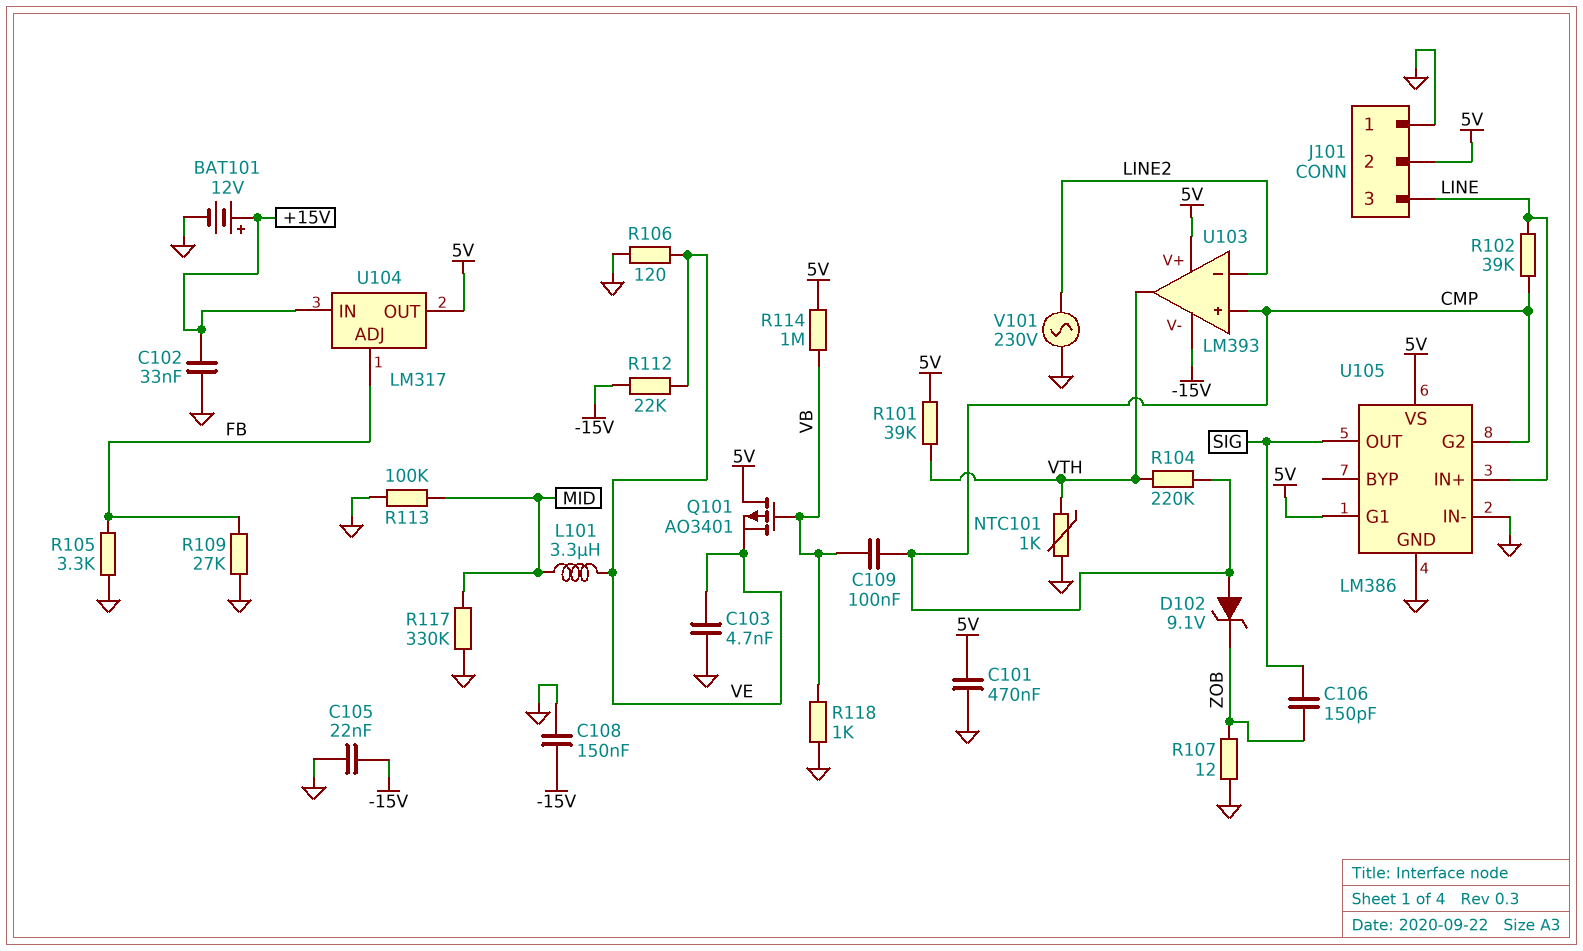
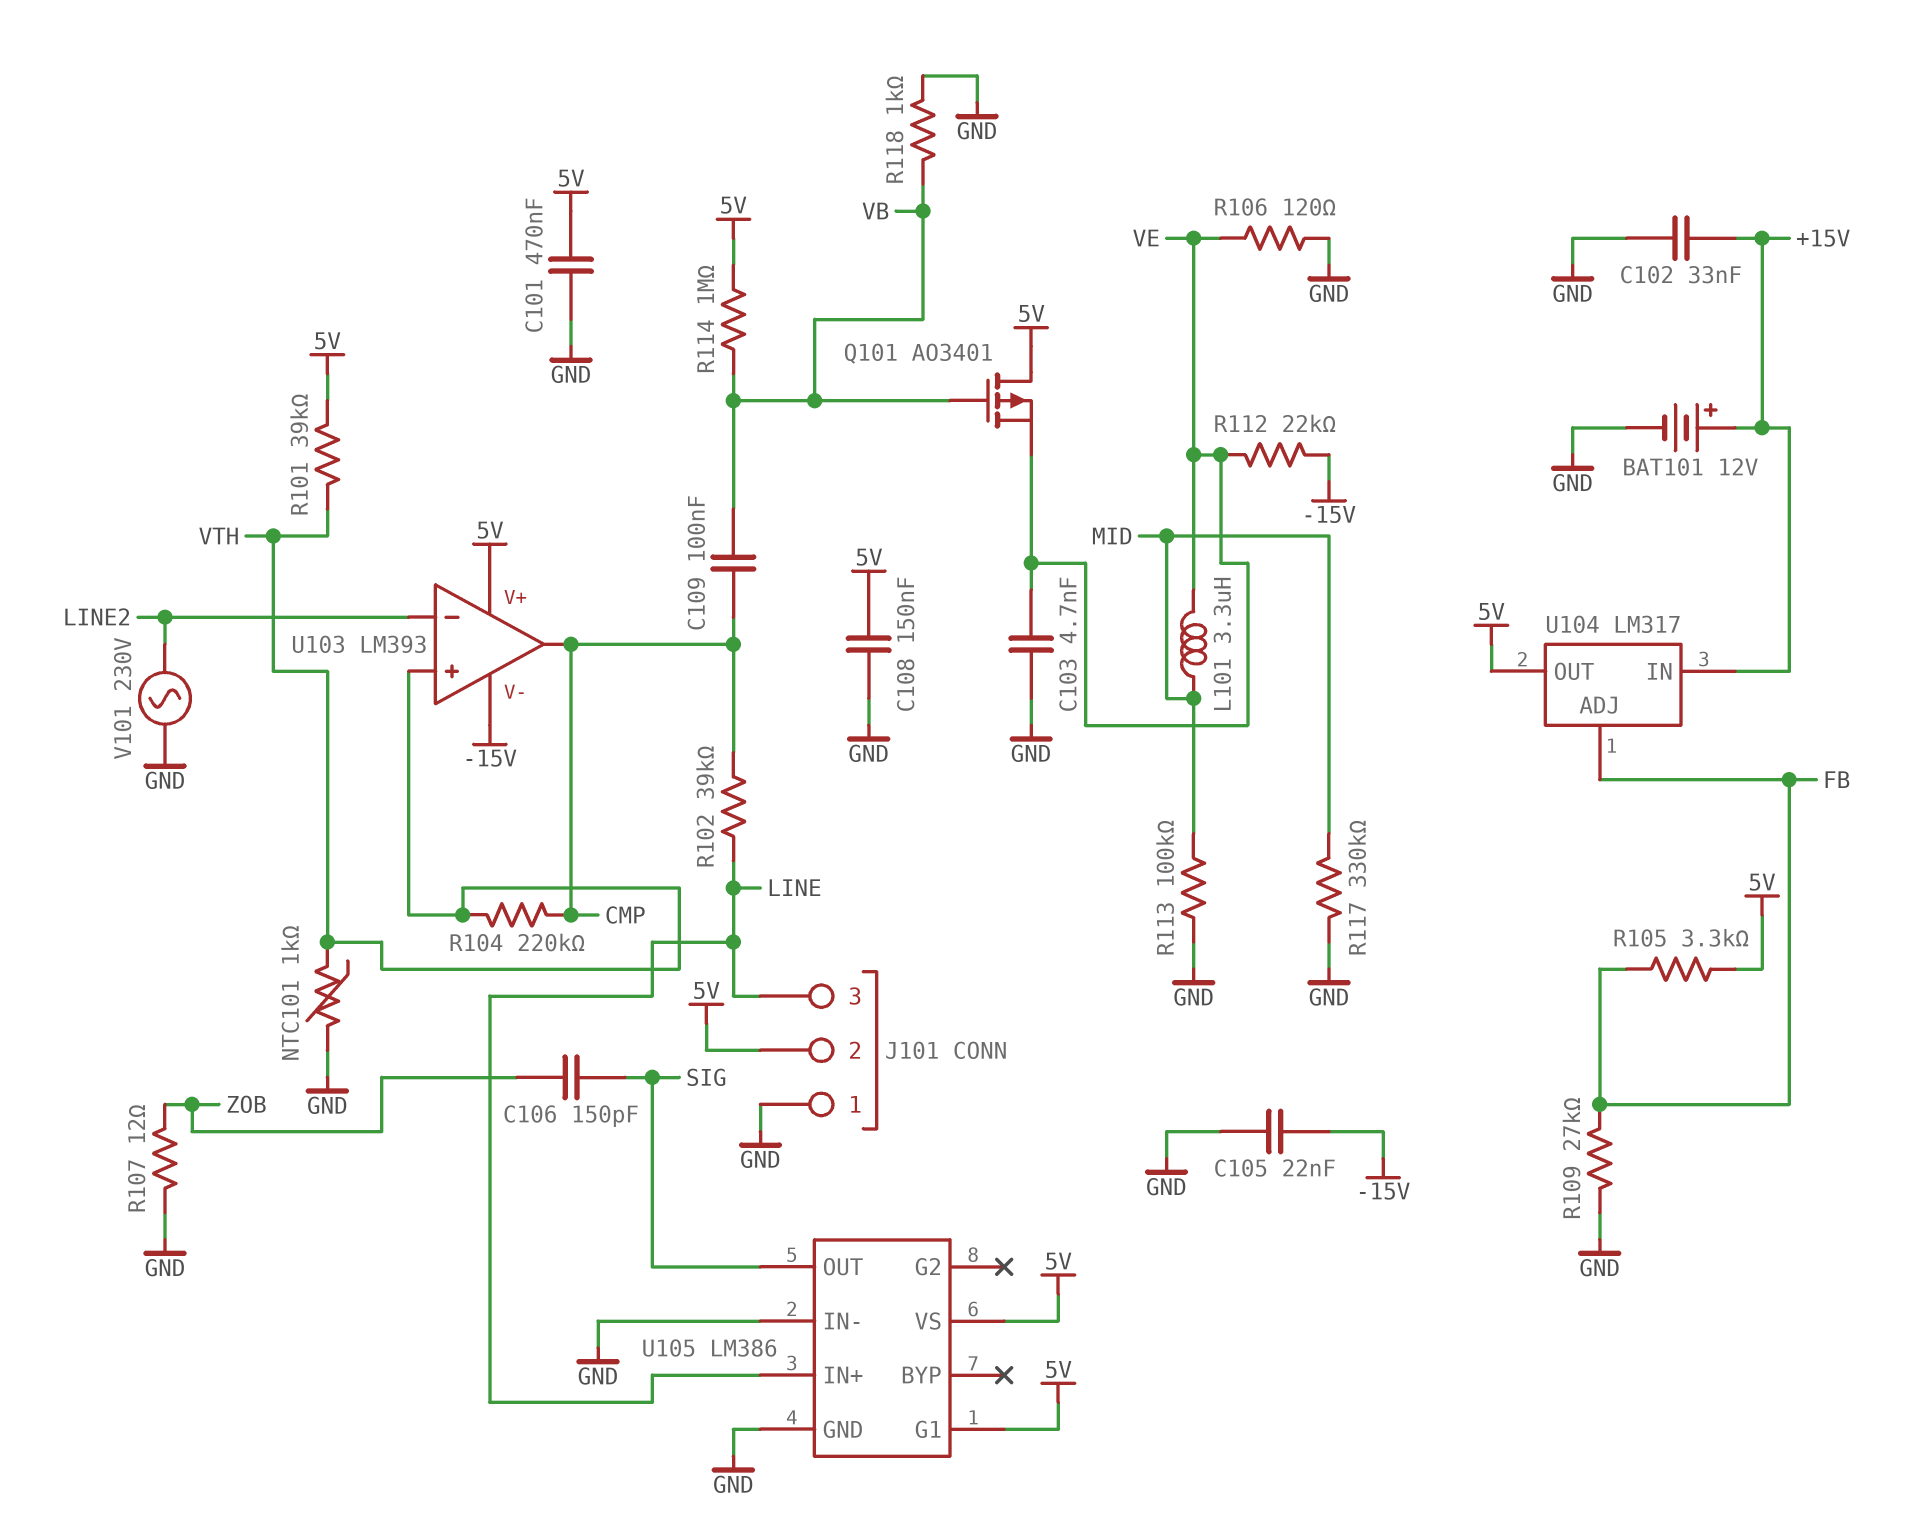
C108: 150nF (-15V, GND) -> 150nF (5V, GND)
D102: zener 9.1V (A CMP, K ZOB) -> none
R105: 3.3k (FB, GND) -> 3.3k (5V, FB)
U103 pin in+: CMP -> VTH
U103 pin out: VTH -> CMP
U105 pin G2: CMP -> none

